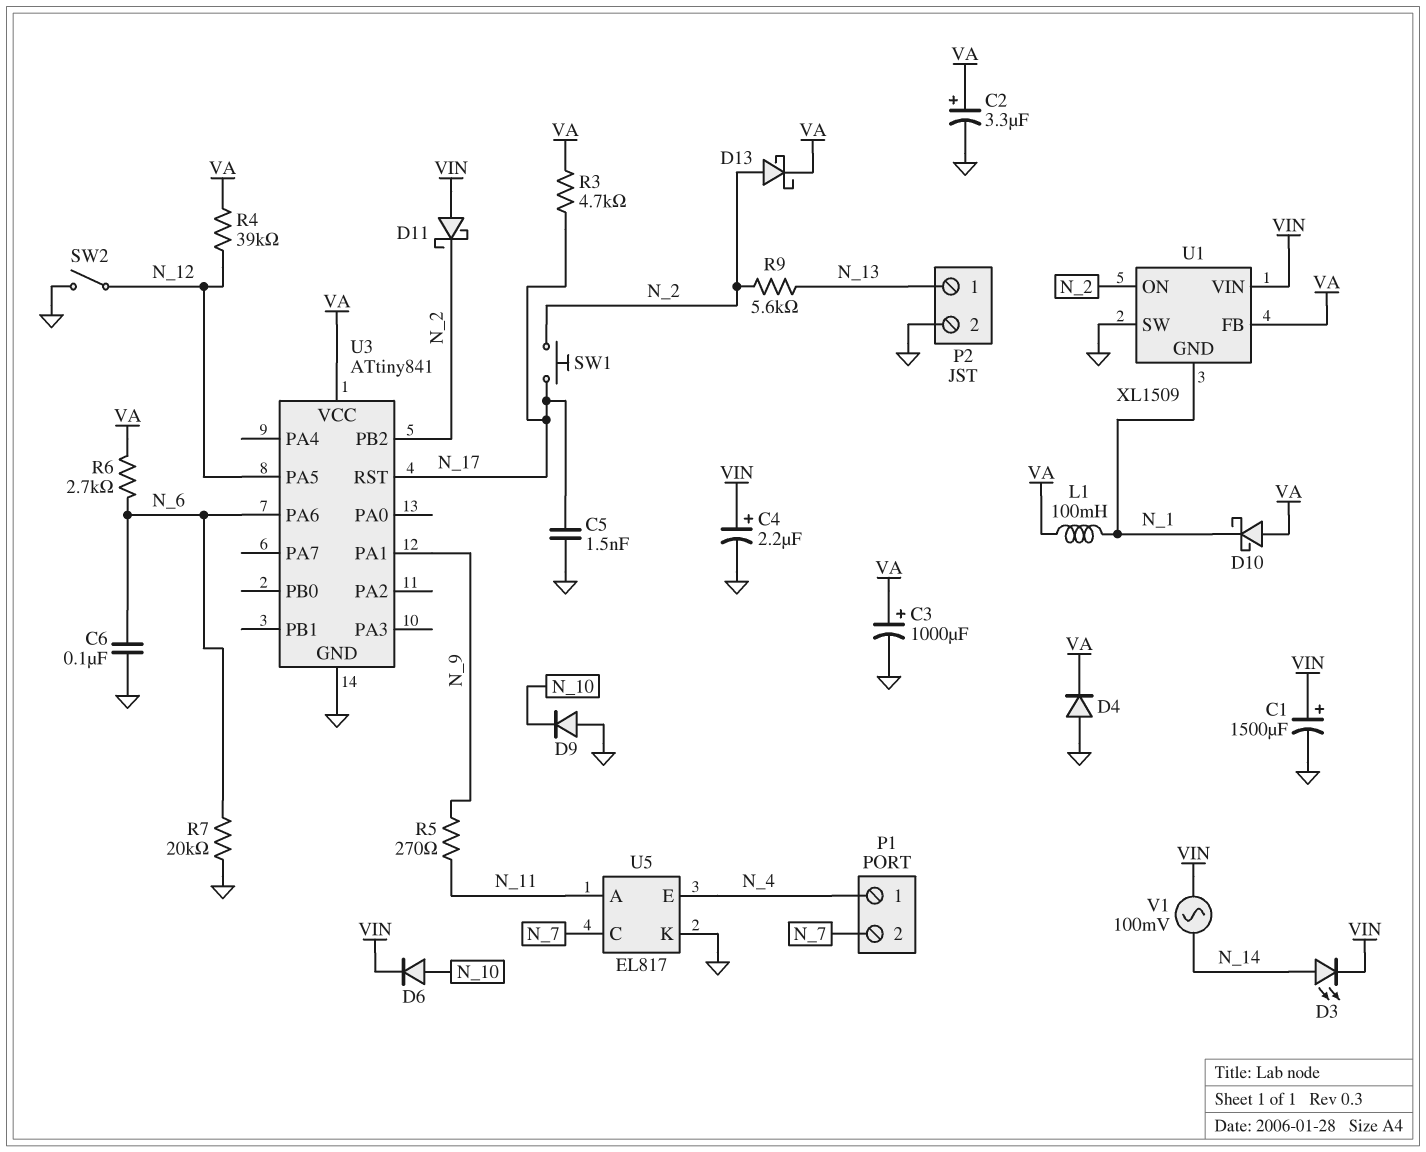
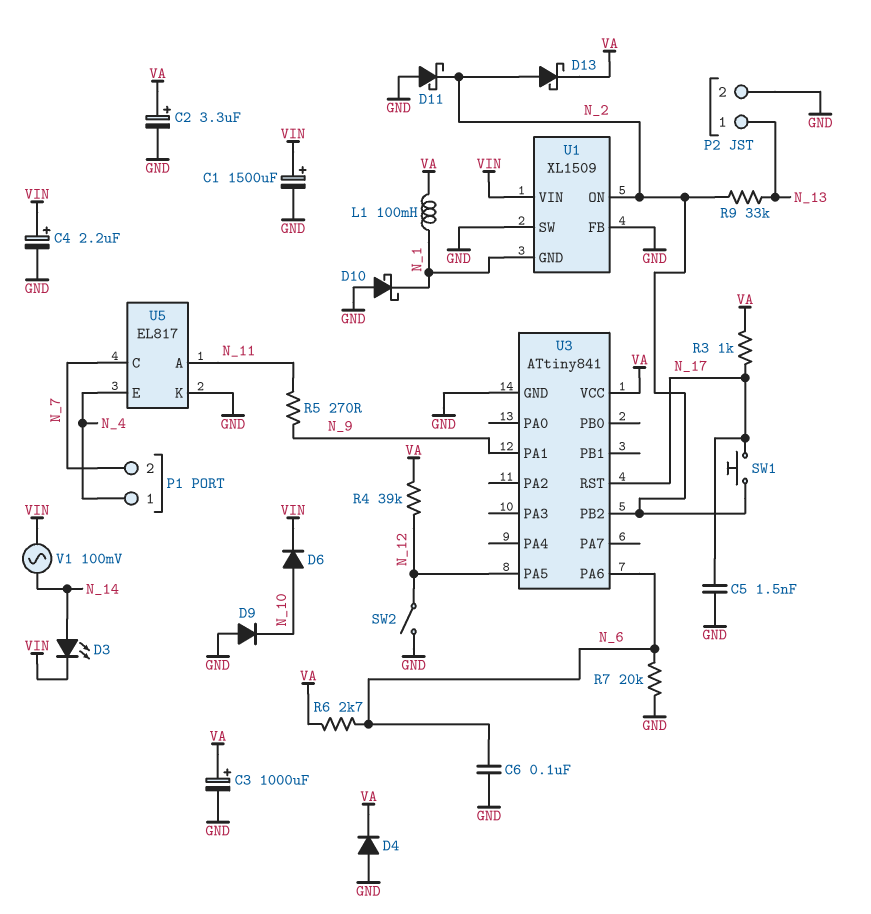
D10: schottky (A VA, K N_1) -> schottky (A GND, K N_1)
D11: schottky (A VIN, K N_2) -> schottky (A GND, K N_2)
R3: 4.7k (N_17, VA) -> 1k (N_17, VA)
R9: 5.6k (N_2, N_13) -> 33k (N_2, N_13)
U1 pin FB: VA -> GND

